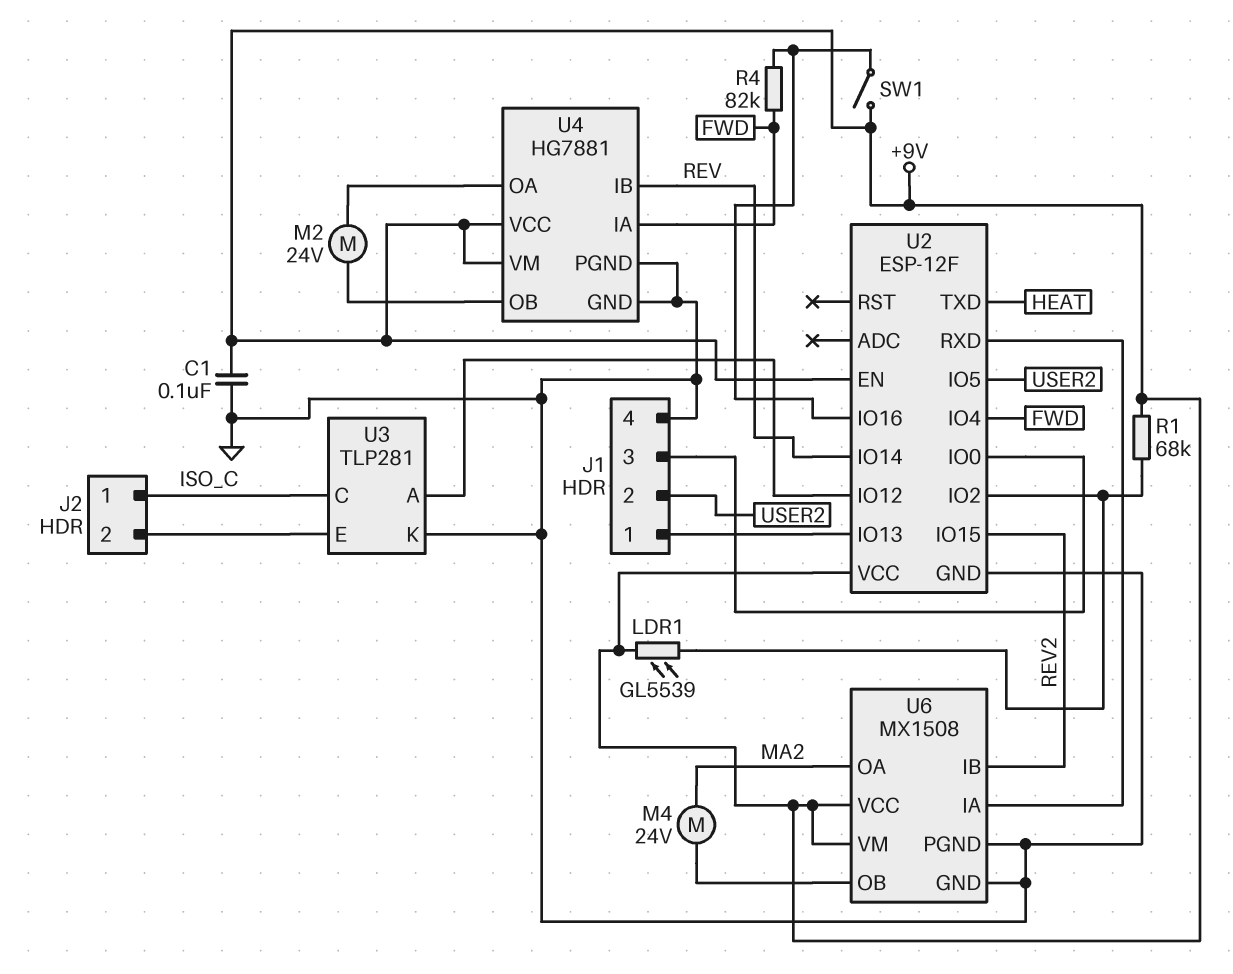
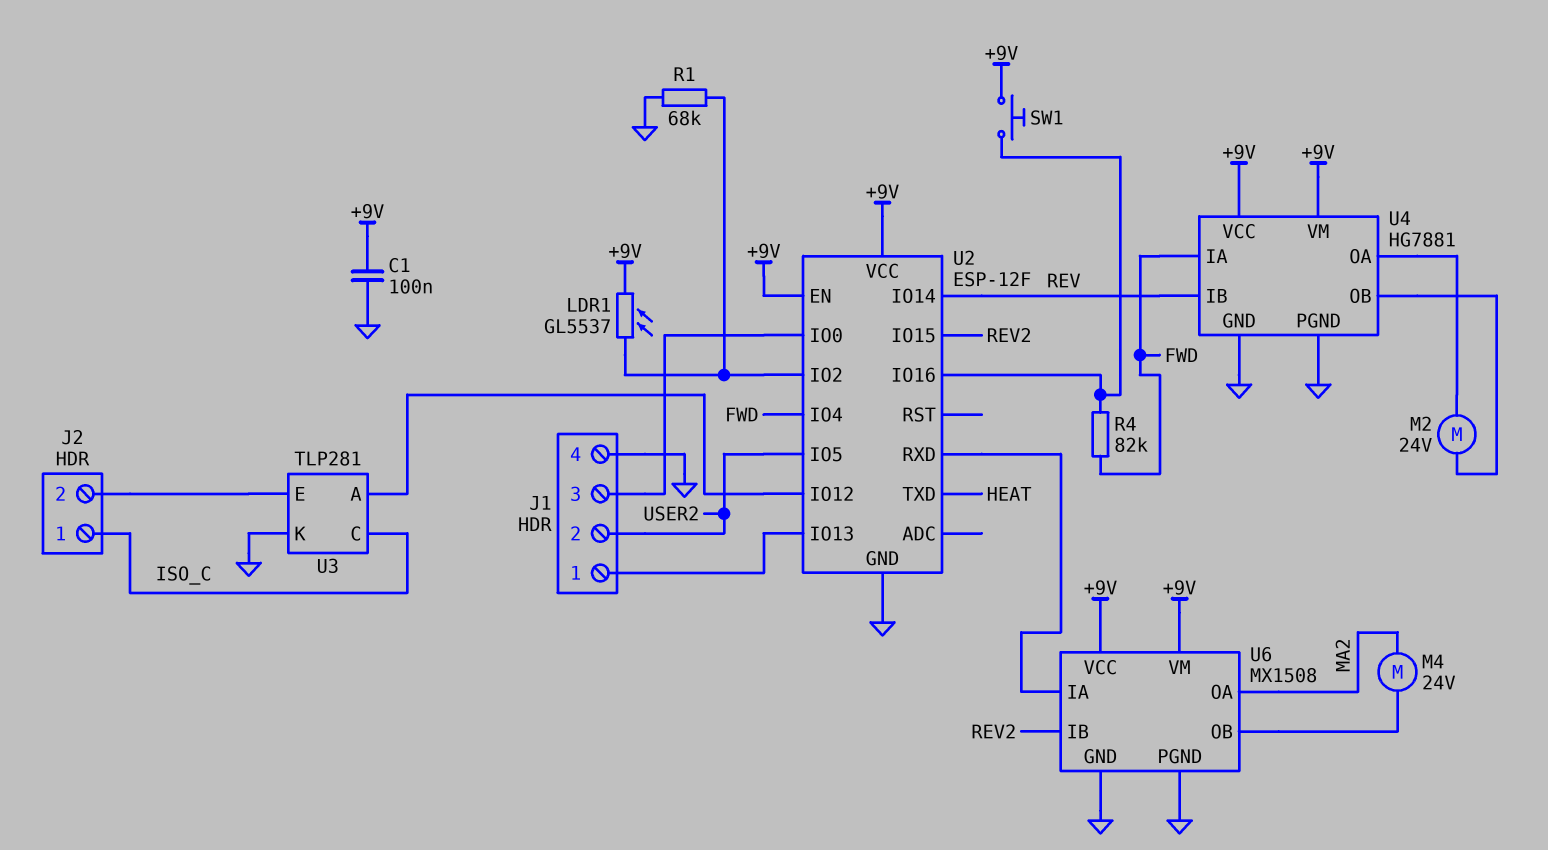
LDR1: GL5539 (+9V, U2/IO2) -> GL5537 (+9V, U2/IO2)
R1: 68k (+9V, U2/IO2) -> 68k (GND, U2/IO2)
SW1: switch (+9V, U2/IO16) -> button (+9V, U2/IO16)

